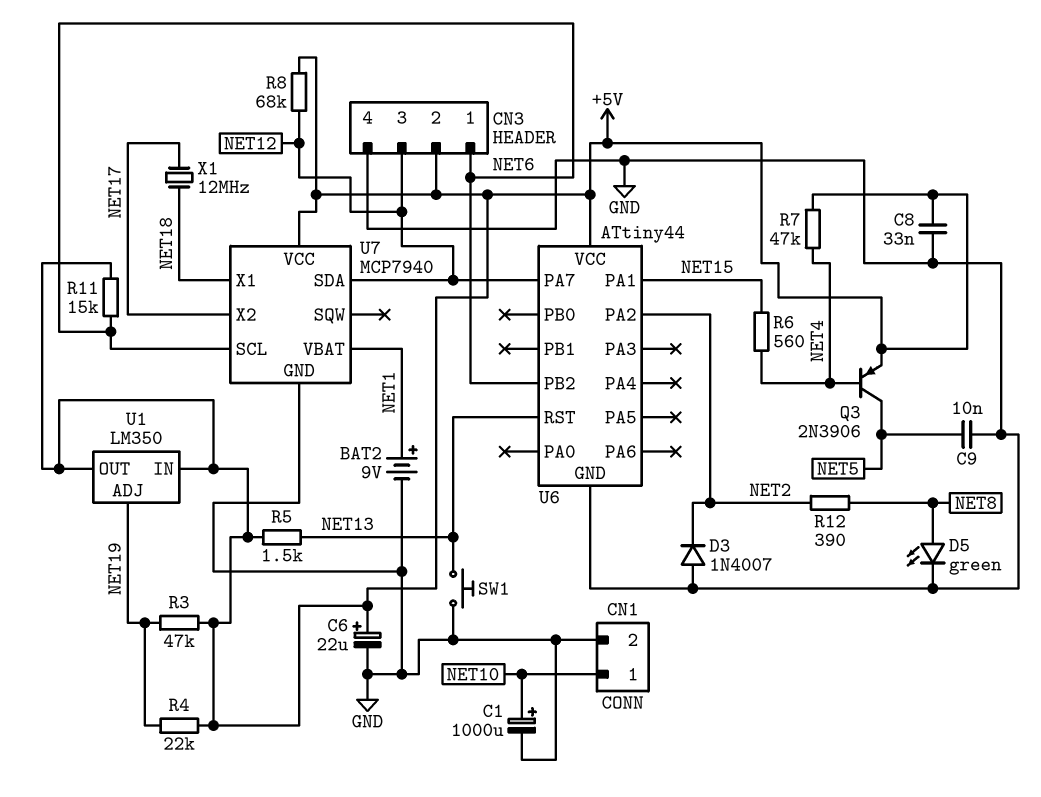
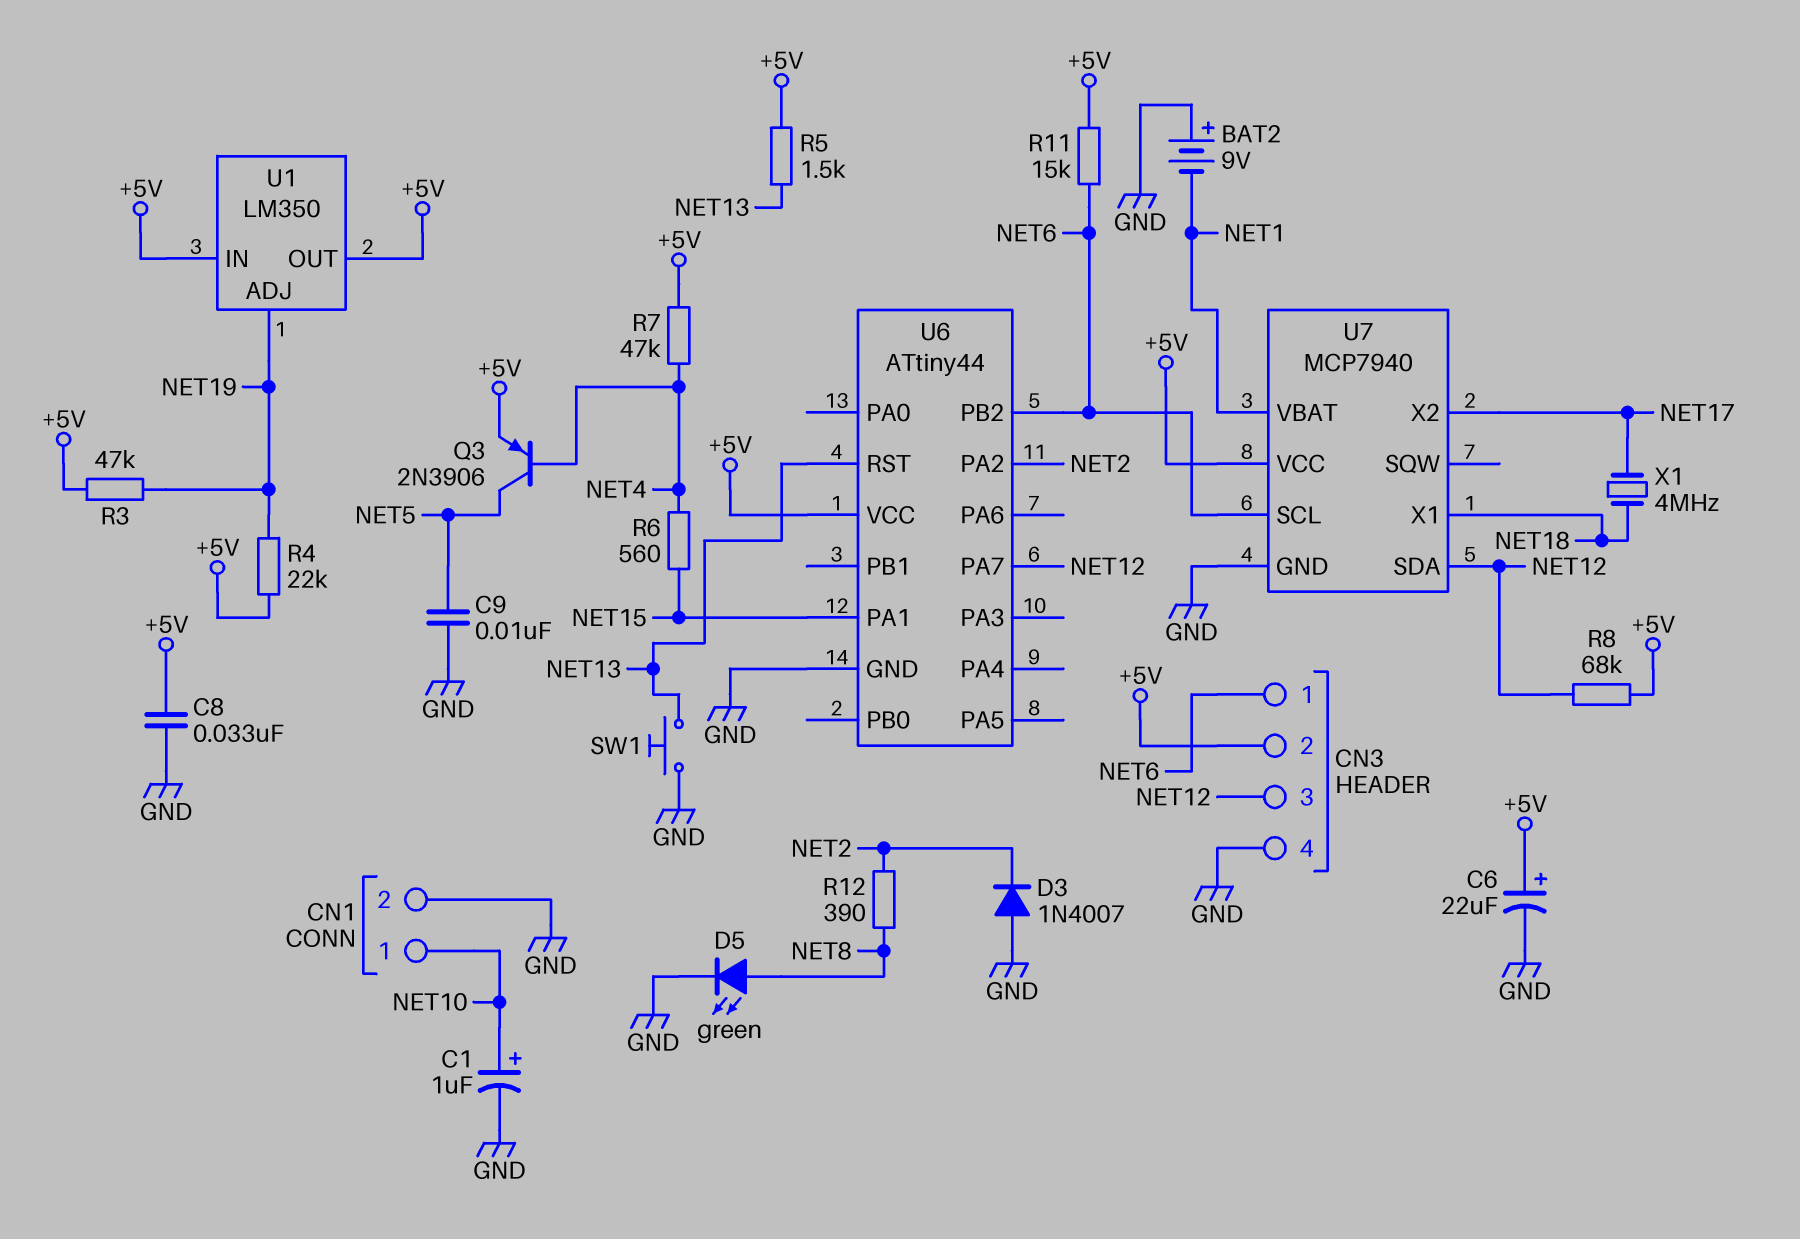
BAT2: 9V (plus NET1, minus GND) -> 9V (plus GND, minus NET1)
C1: 1000uF (plus NET10, minus GND) -> 1uF (plus NET10, minus GND)
X1: 12MHz (NET17, NET18) -> 4MHz (NET17, NET18)

